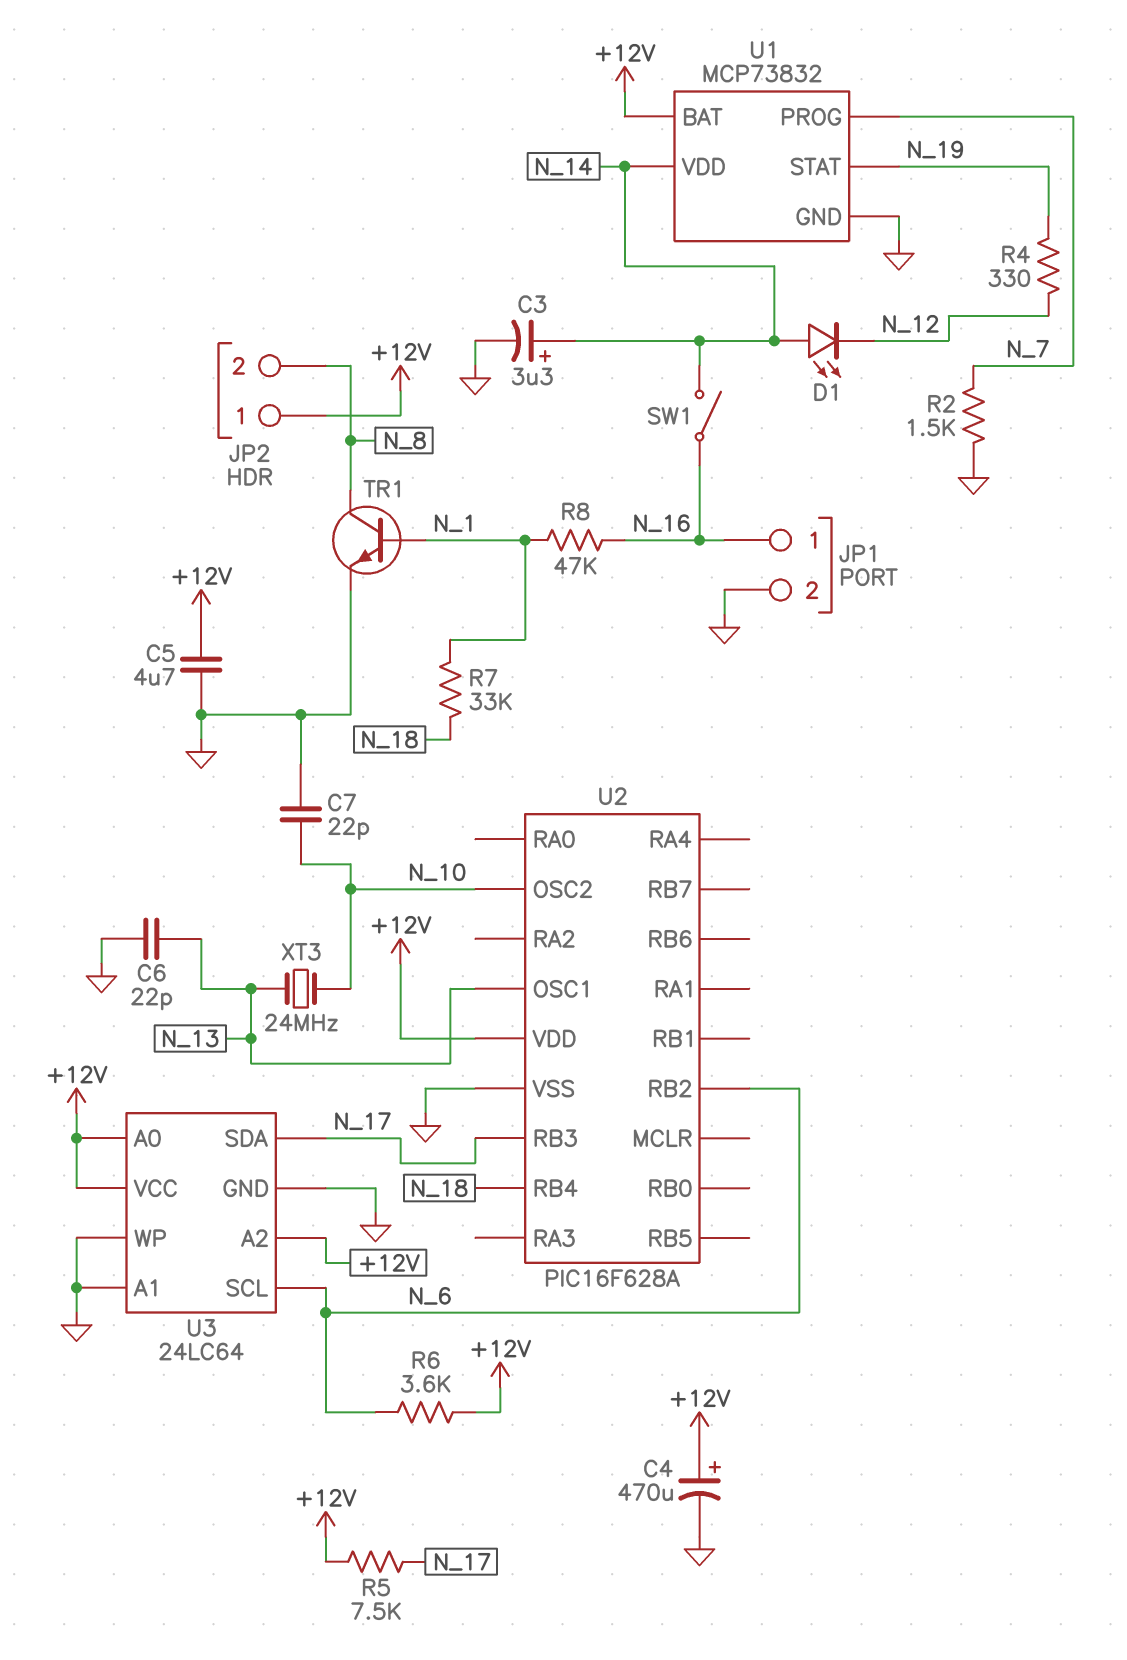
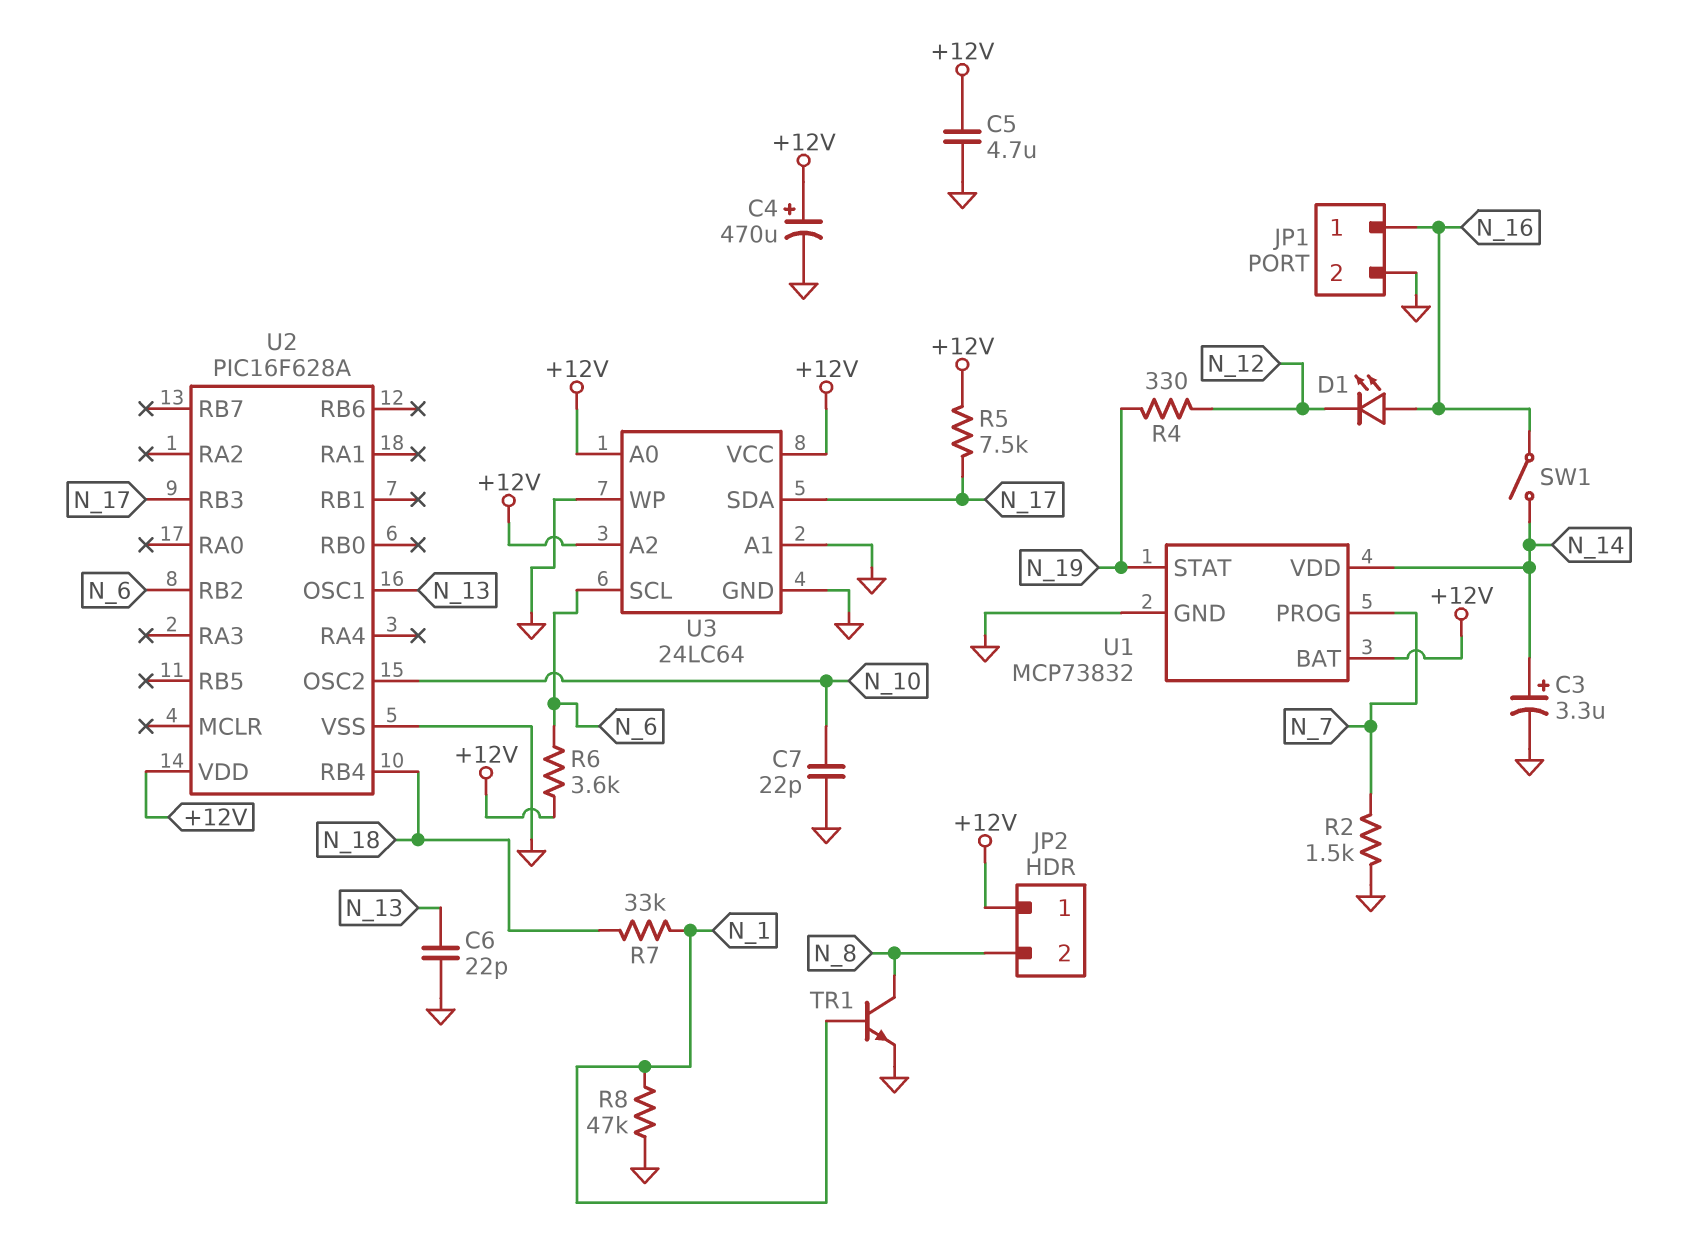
D1: LED (A N_14, K N_12) -> LED (A N_16, K N_12)
R8: 47k (N_1, N_16) -> 47k (GND, N_1)
XT3: 24MHz (N_10, N_13) -> none

